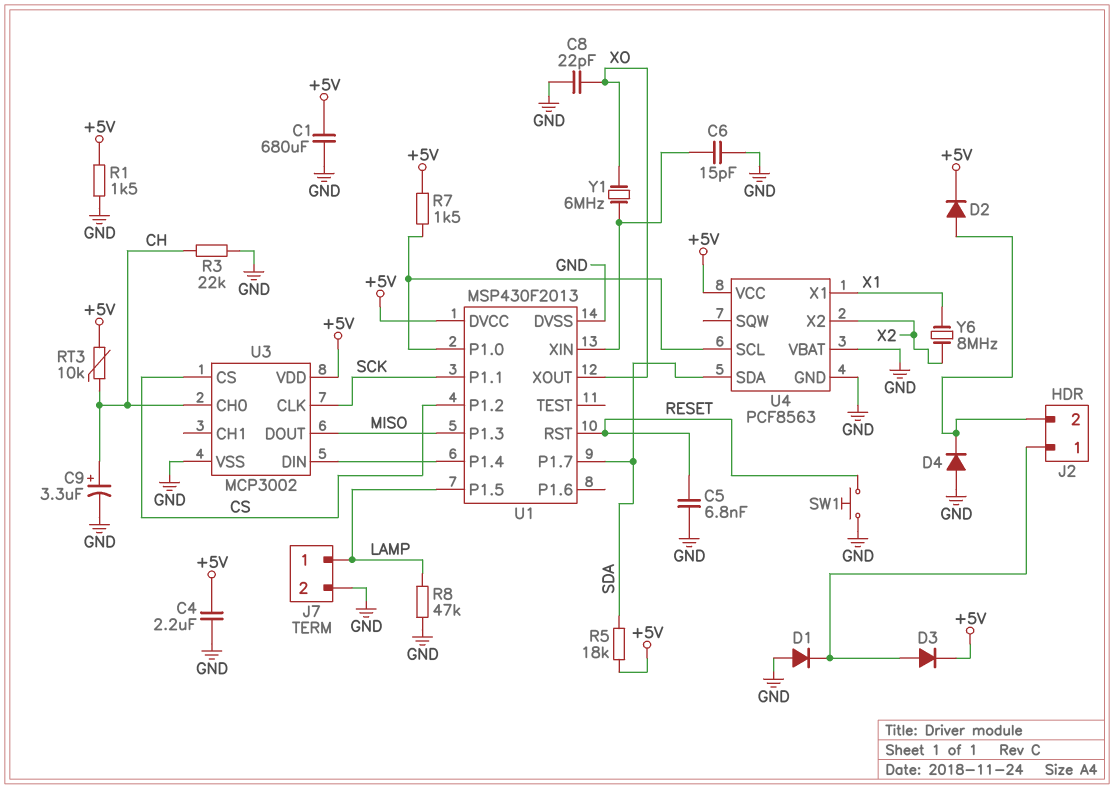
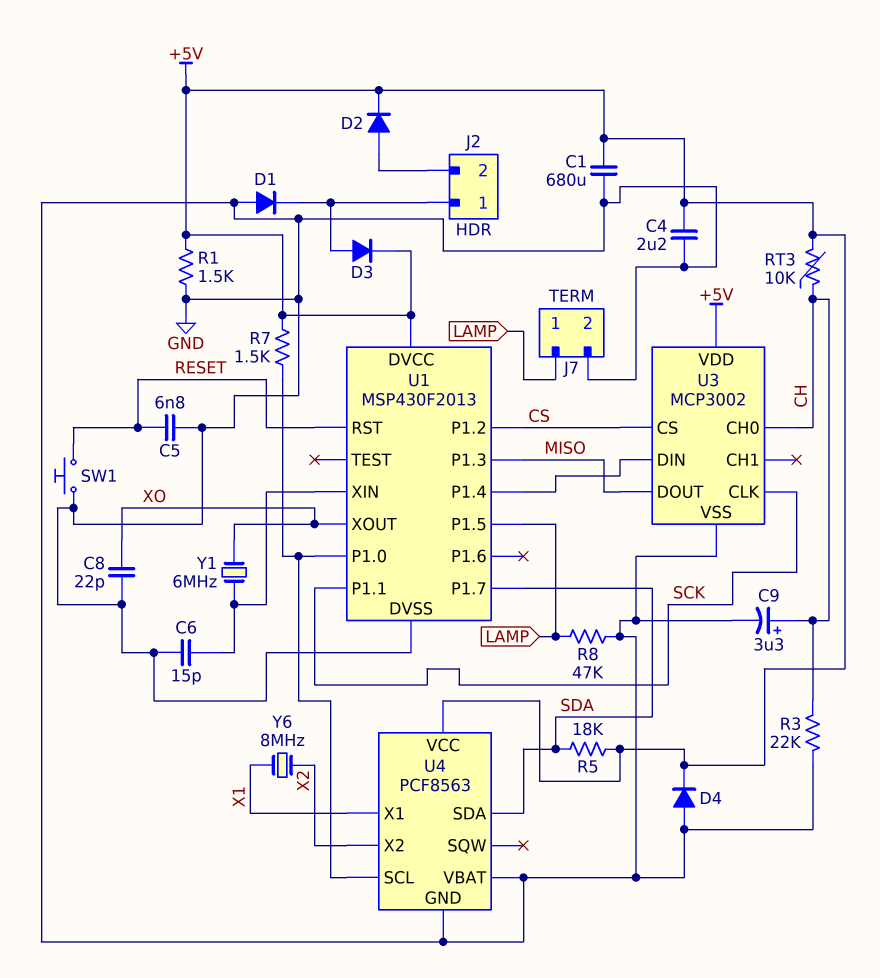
D4: diode (A GND, K J2/2) -> diode (A GND, K +5V)

